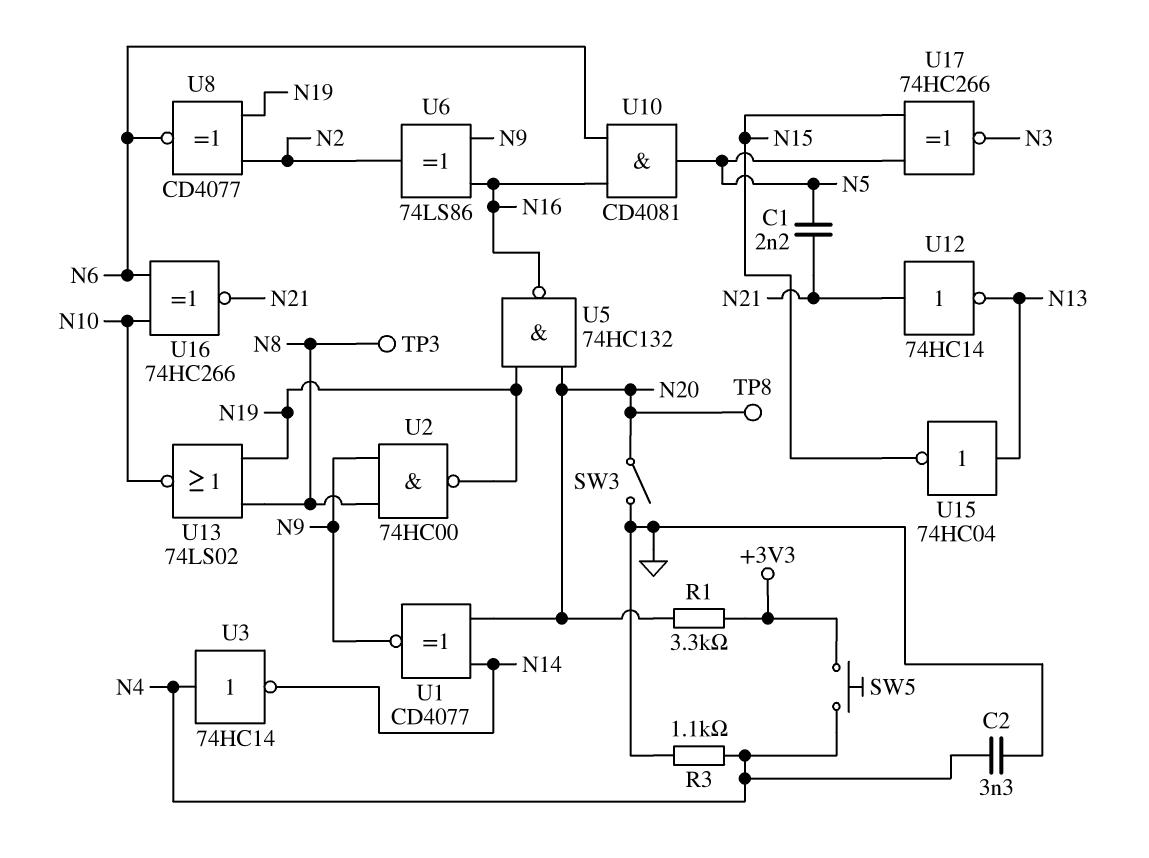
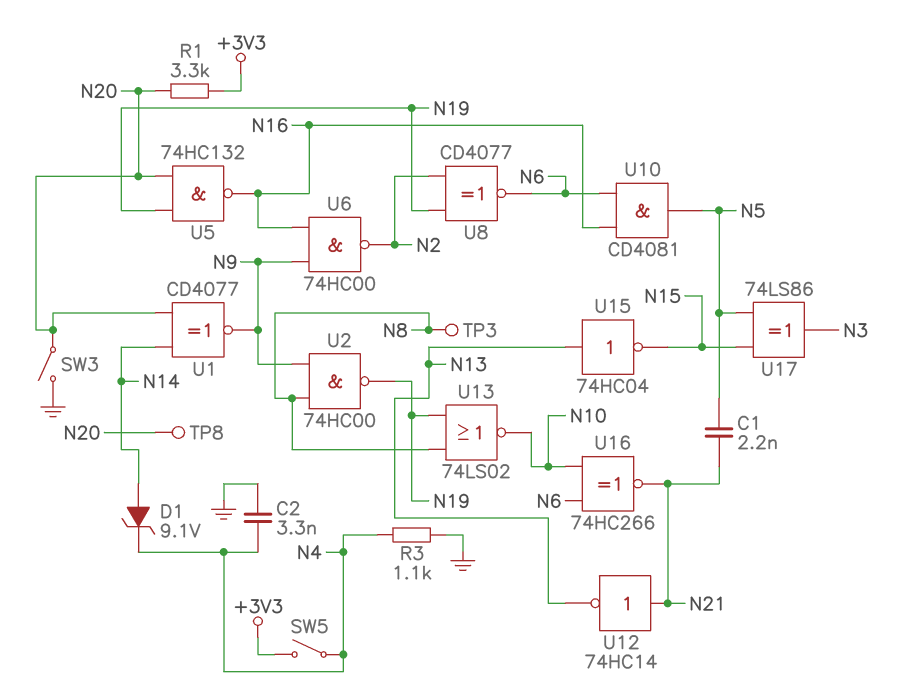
D1: none -> zener 9.1V (A N14, K N4)
SW5: button (+3V3, N4) -> switch (+3V3, N4)
U3: NOT 74HC14 (in N4, out N14) -> none
U6: XOR 74LS86 (in N9, in N16, out N2) -> NAND 74HC00 (in N9, in N16, out N2)
U17: XNOR 74HC266 (in N5, in N15, out N3) -> XOR 74LS86 (in N5, in N15, out N3)

